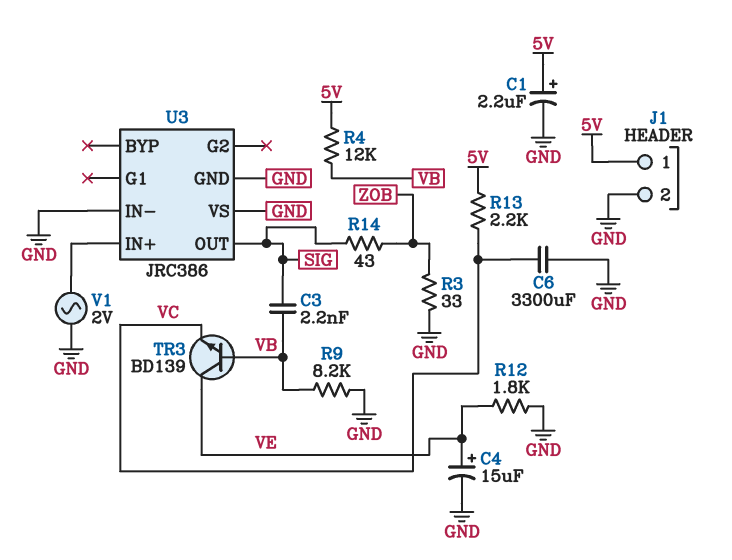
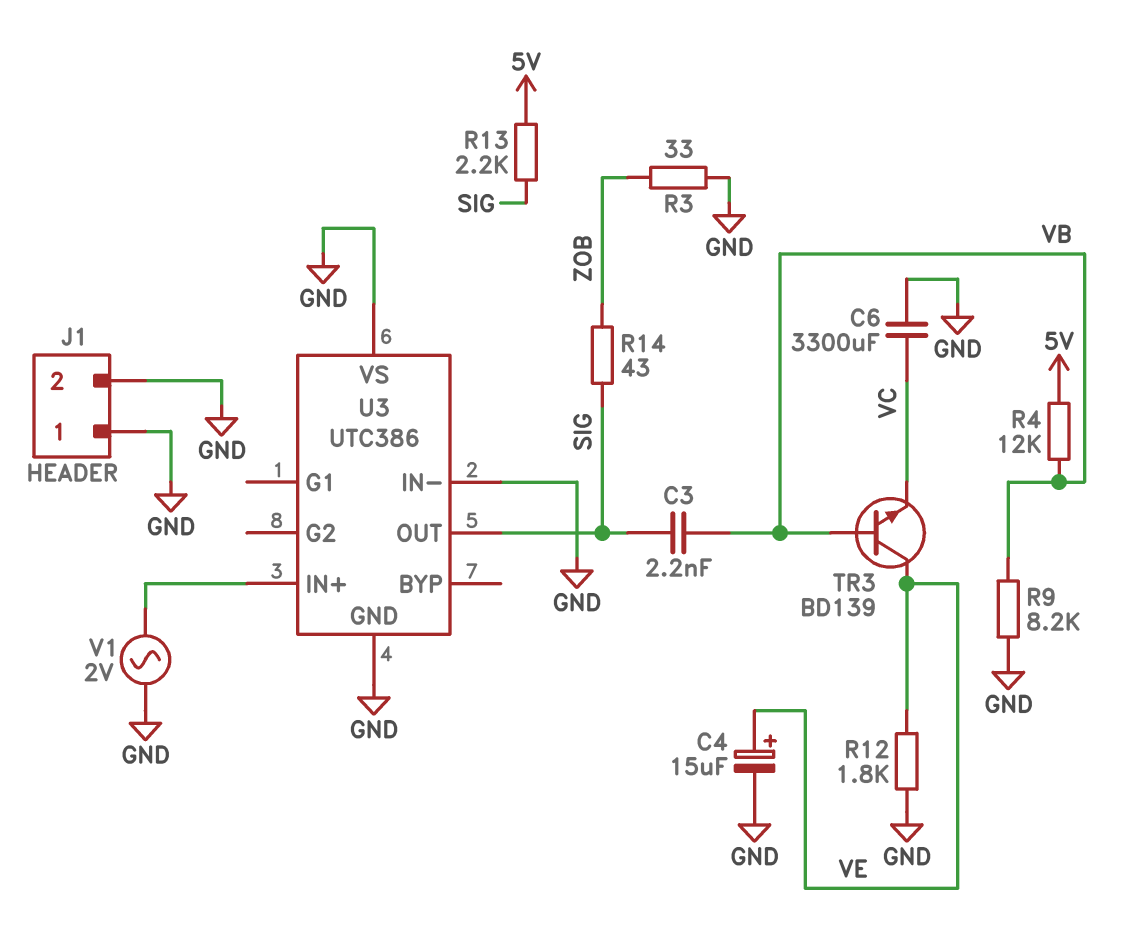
C1: 2.2uF (plus 5V, minus GND) -> none
J1 pin 1: 5V -> GND
R13: 2.2k (5V, VC) -> 2.2k (5V, SIG)
U3: JRC386 -> UTC386

